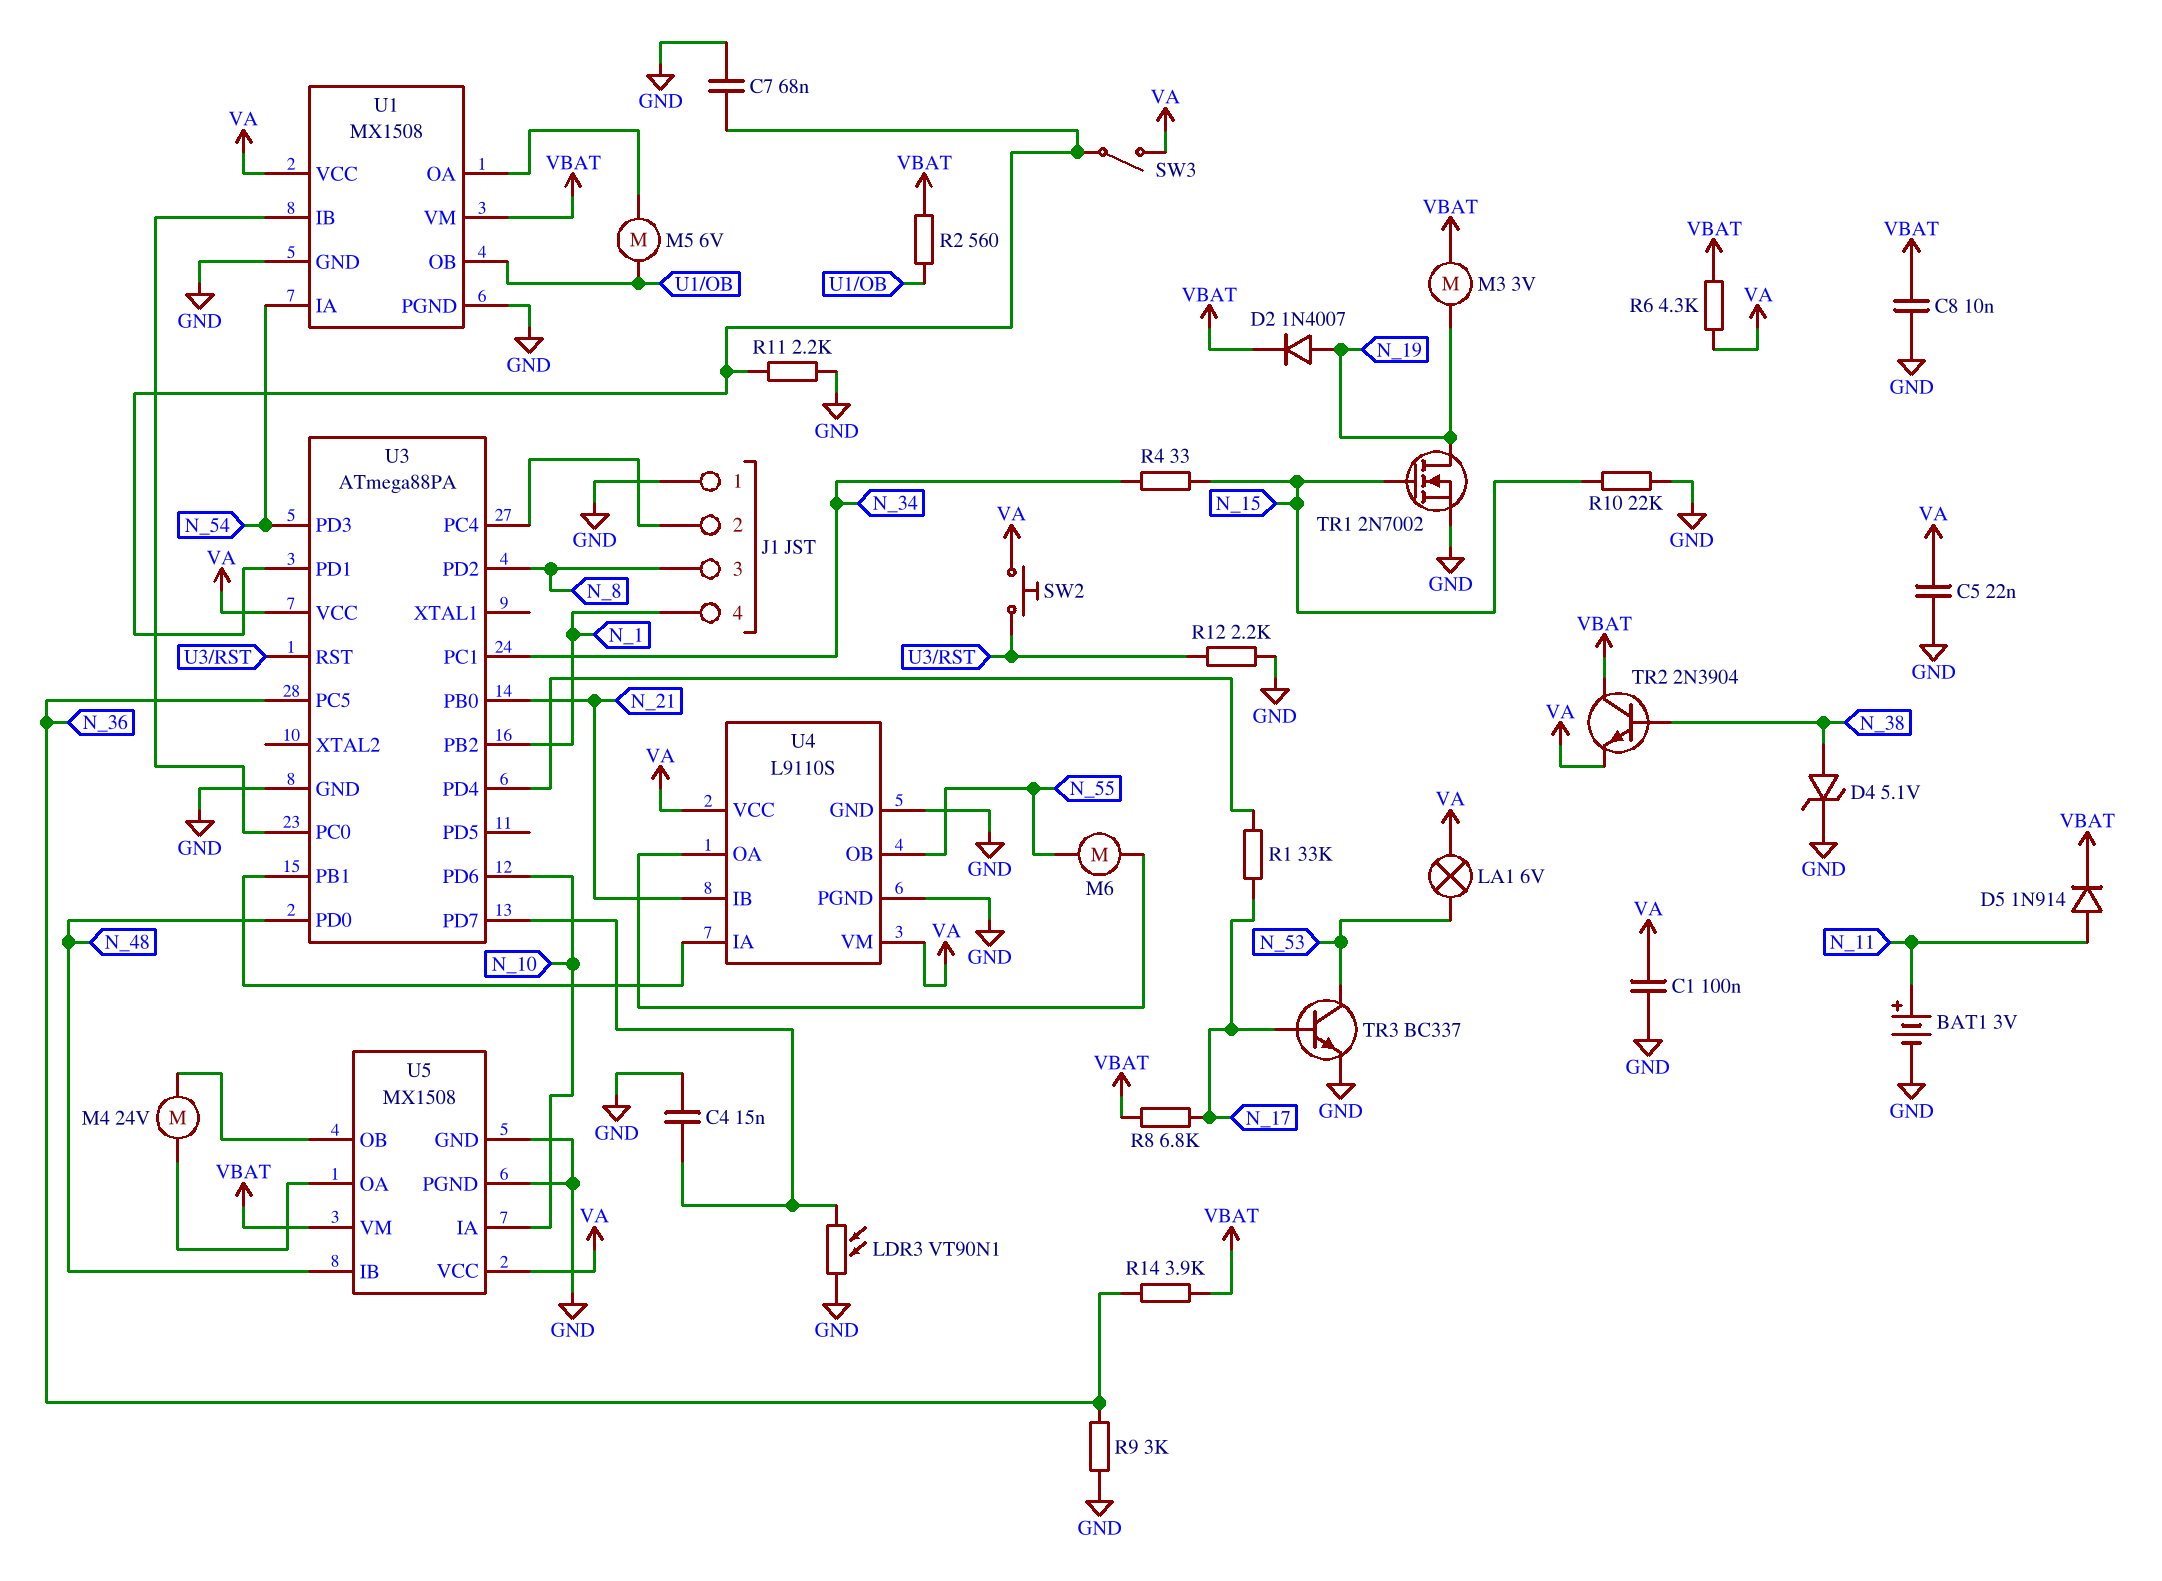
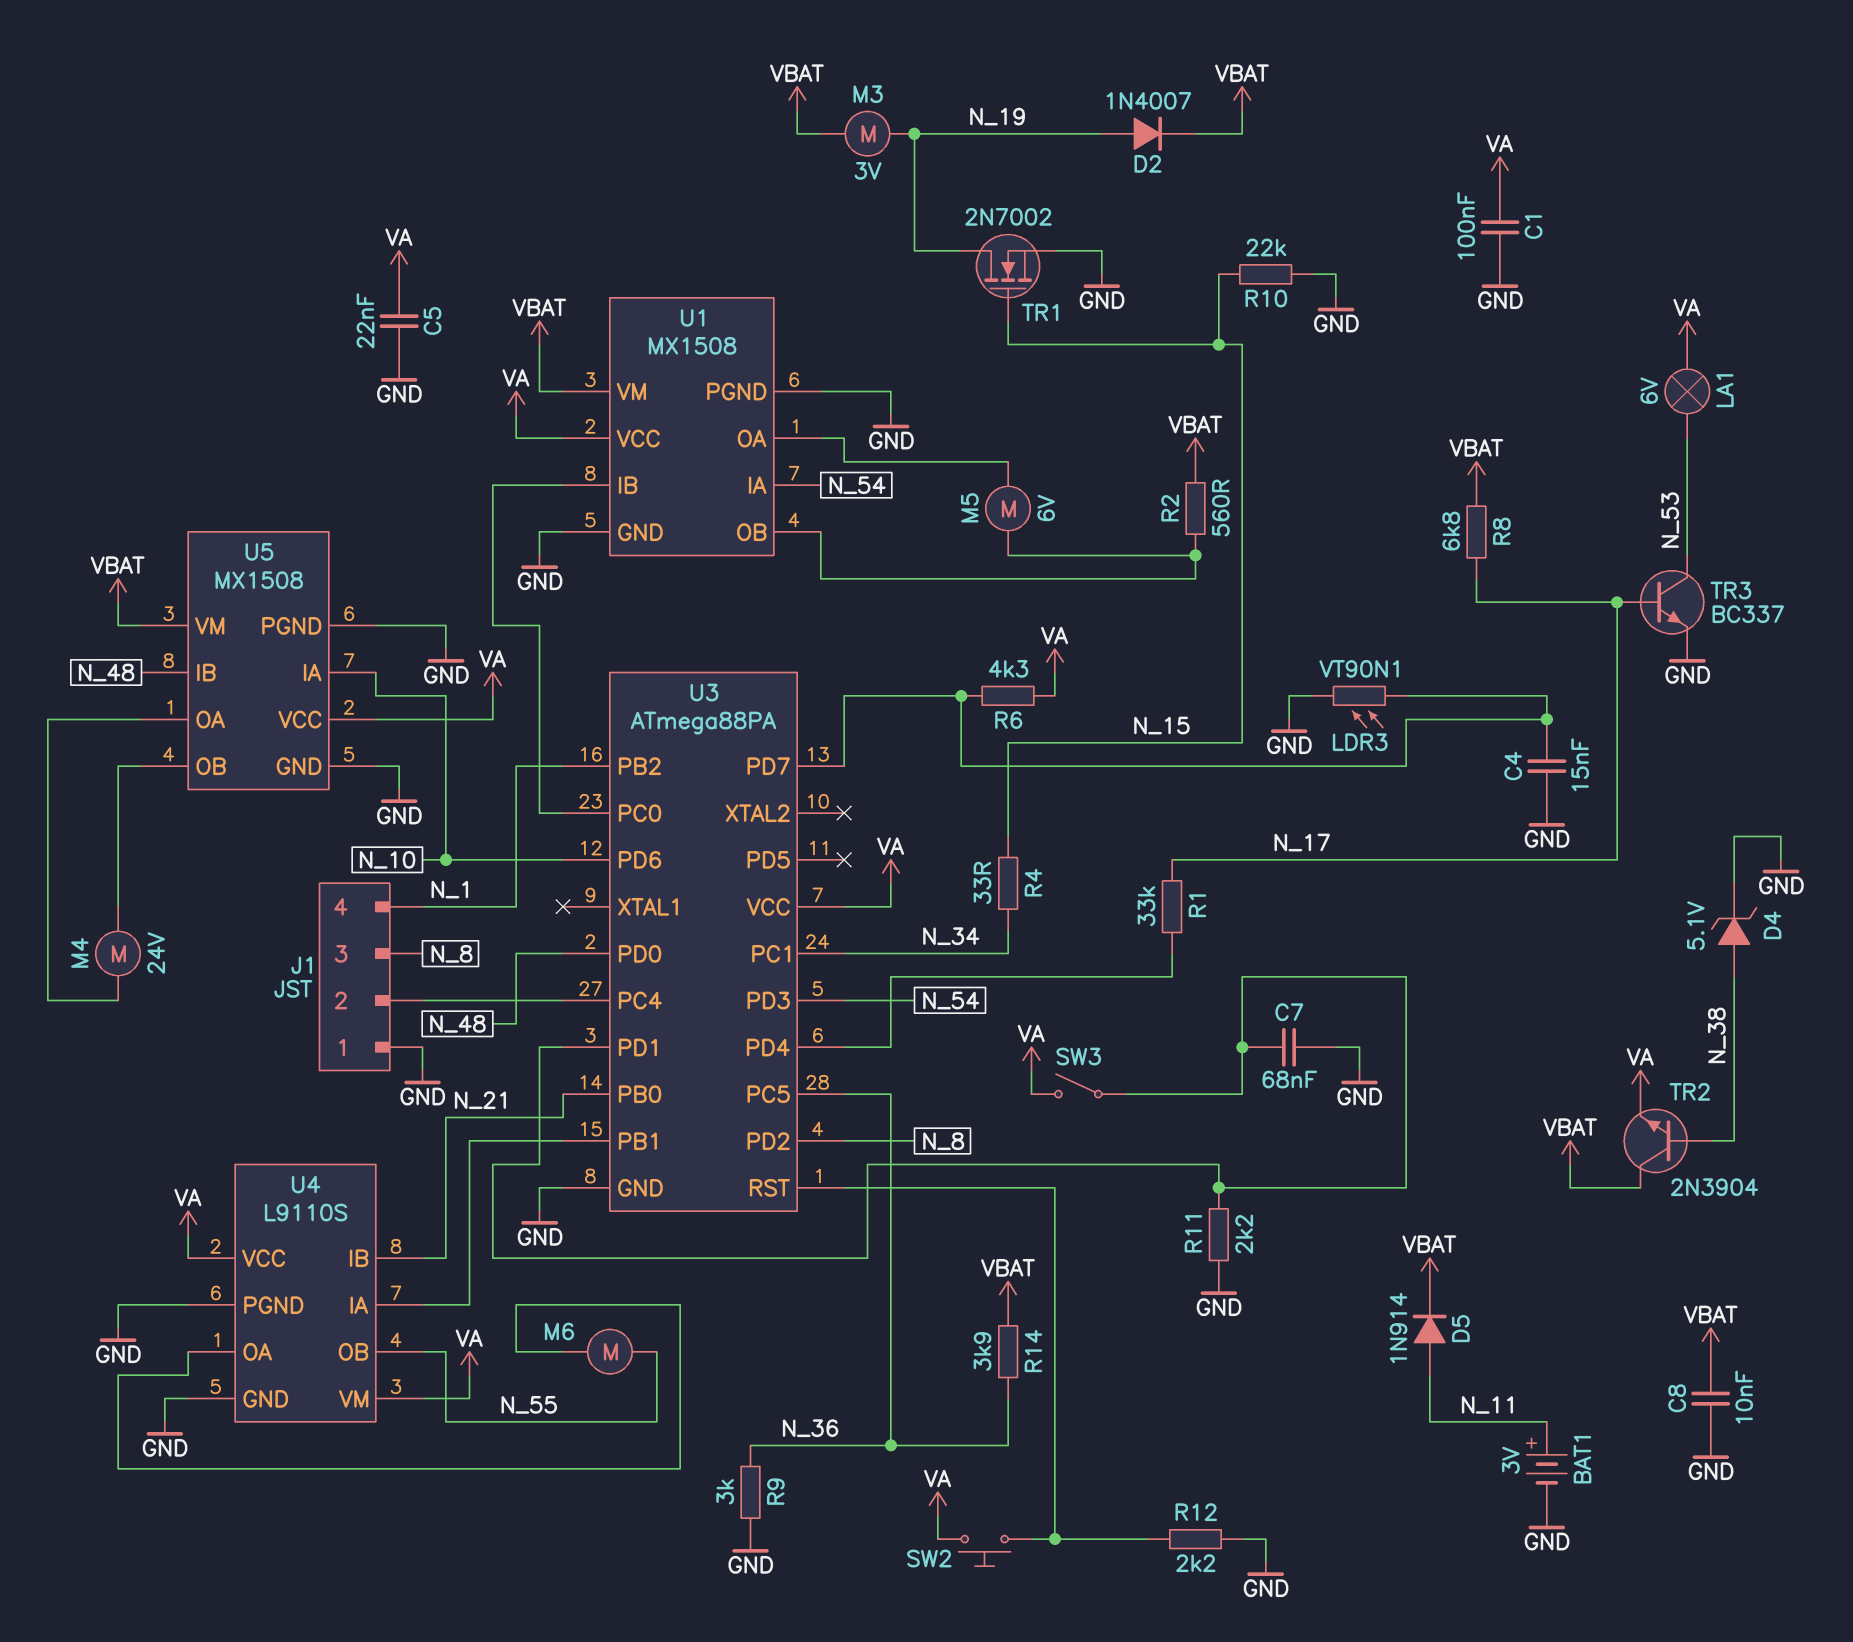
R6: 4.3k (VA, VBAT) -> 4.3k (U3/PD7, VA)

